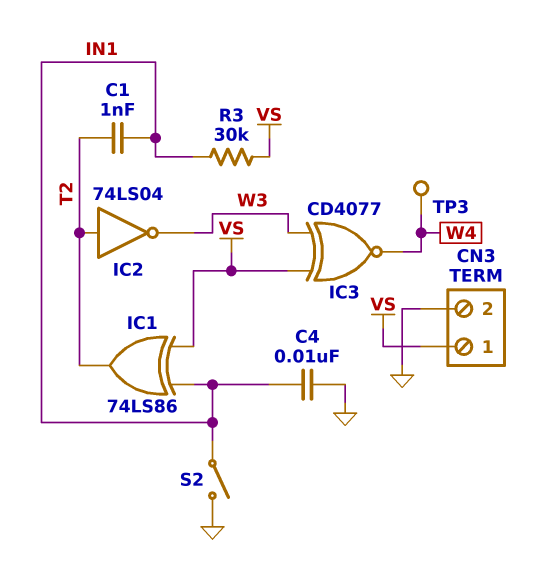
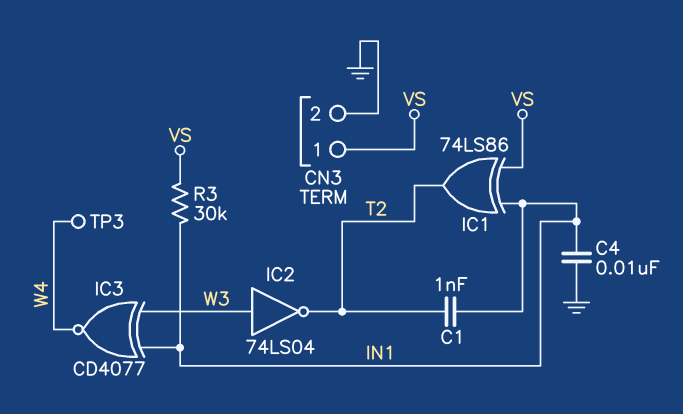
IC2: NOT 74LS04 (in T2, out W3) -> NOT 74LS04 (in W3, out T2)
IC3: XNOR CD4077 (in VS, in W3, out W4) -> XNOR CD4077 (in IN1, in W3, out W4)
S2: switch (GND, IN1) -> none

